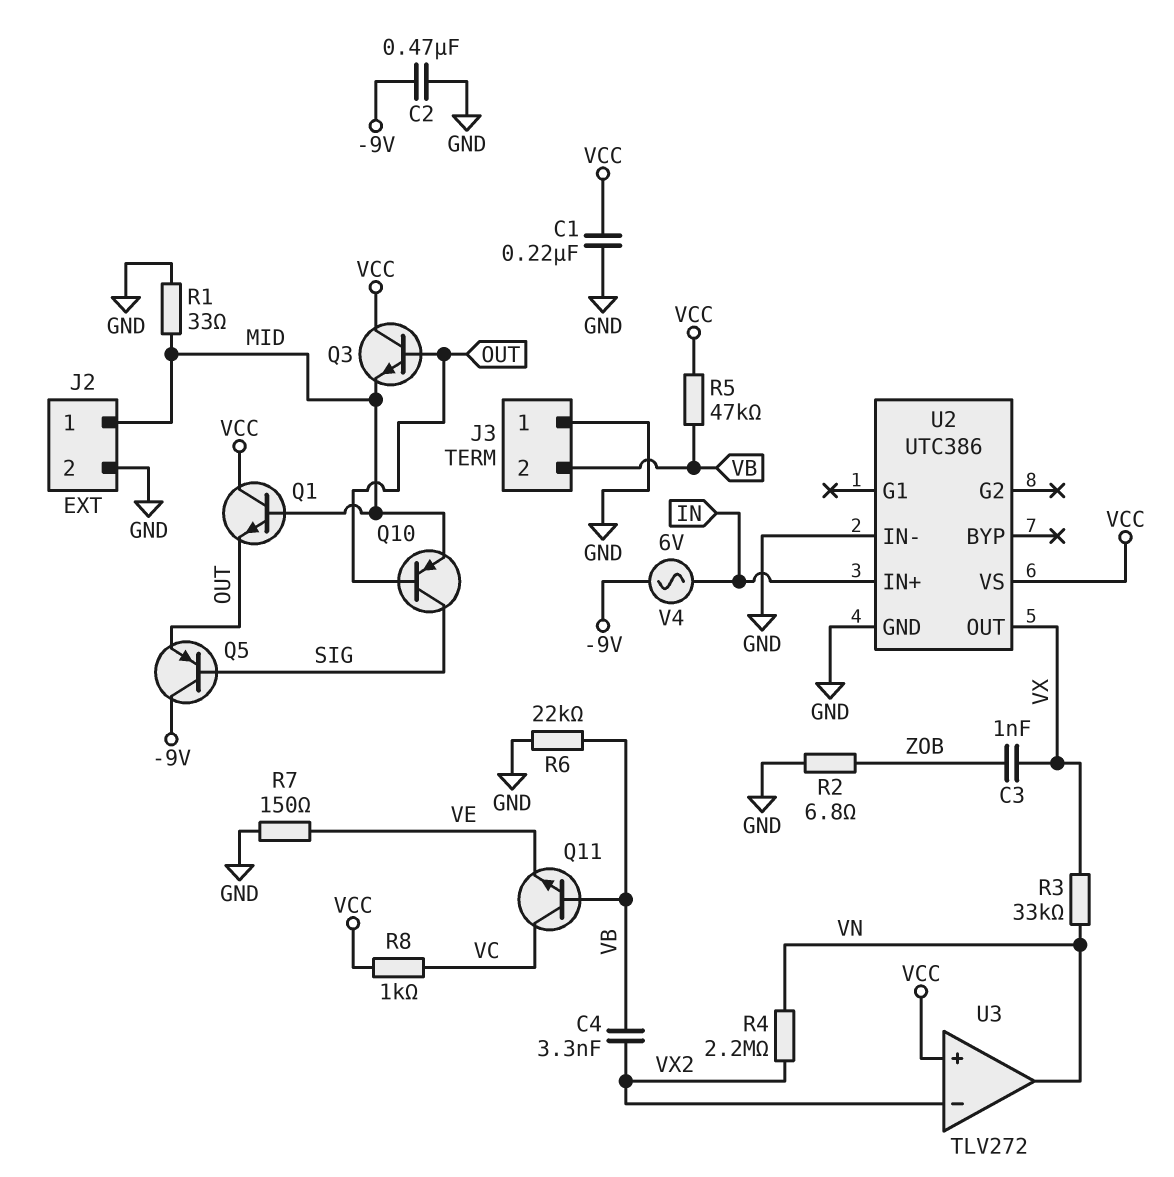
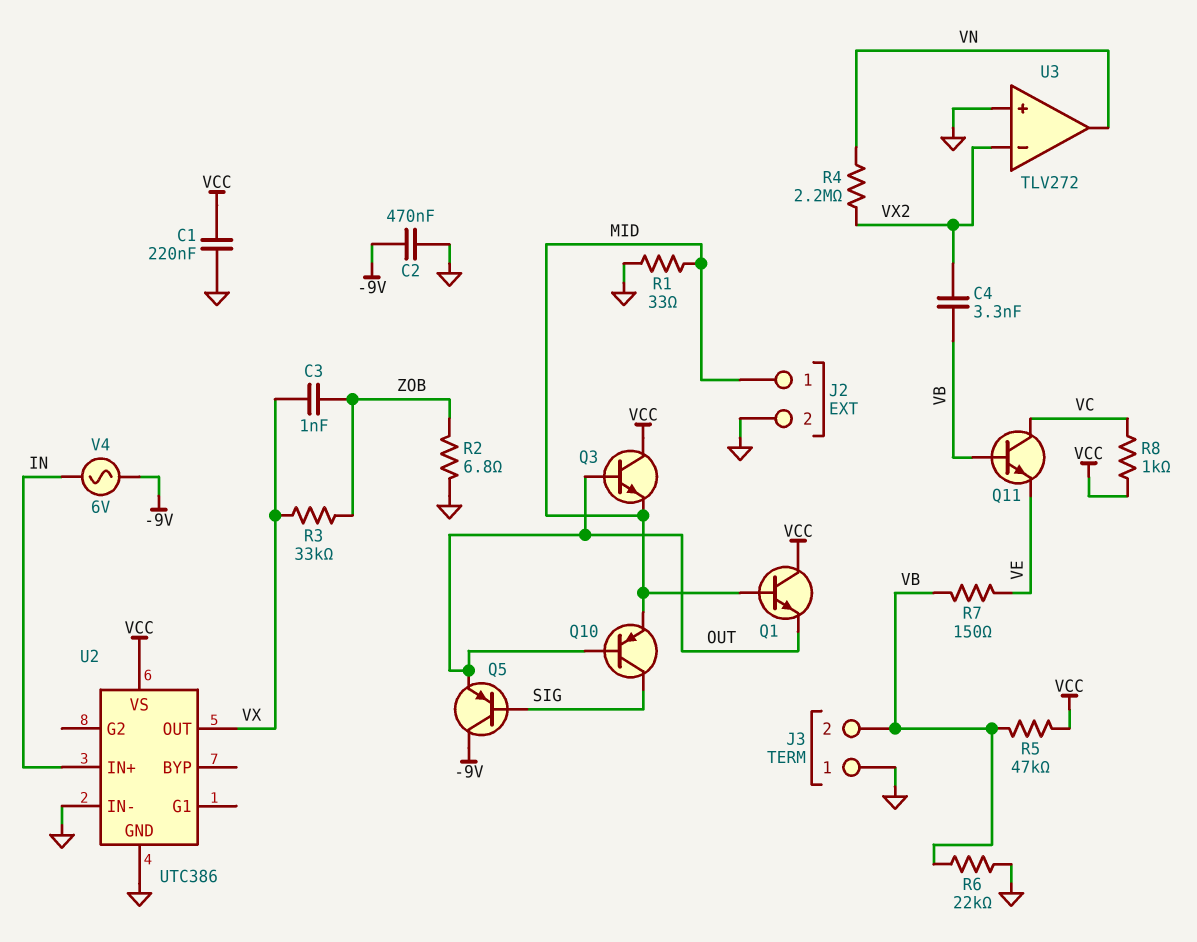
R3: 33k (VN, VX) -> 33k (VX, ZOB)
R7: 150 (GND, VE) -> 150 (VB, VE)
U3 pin in+: VCC -> GND

